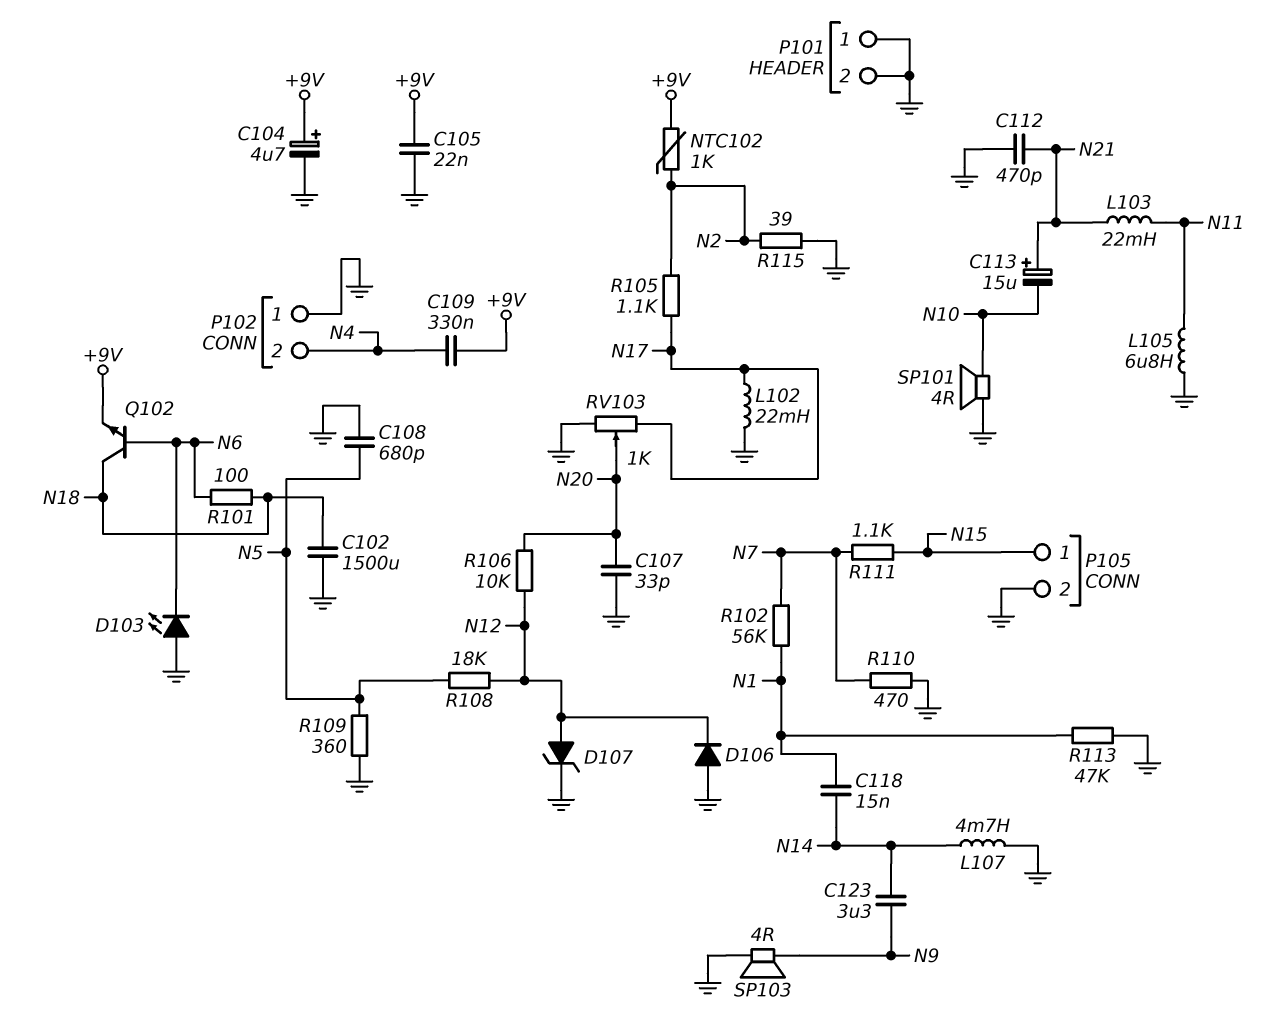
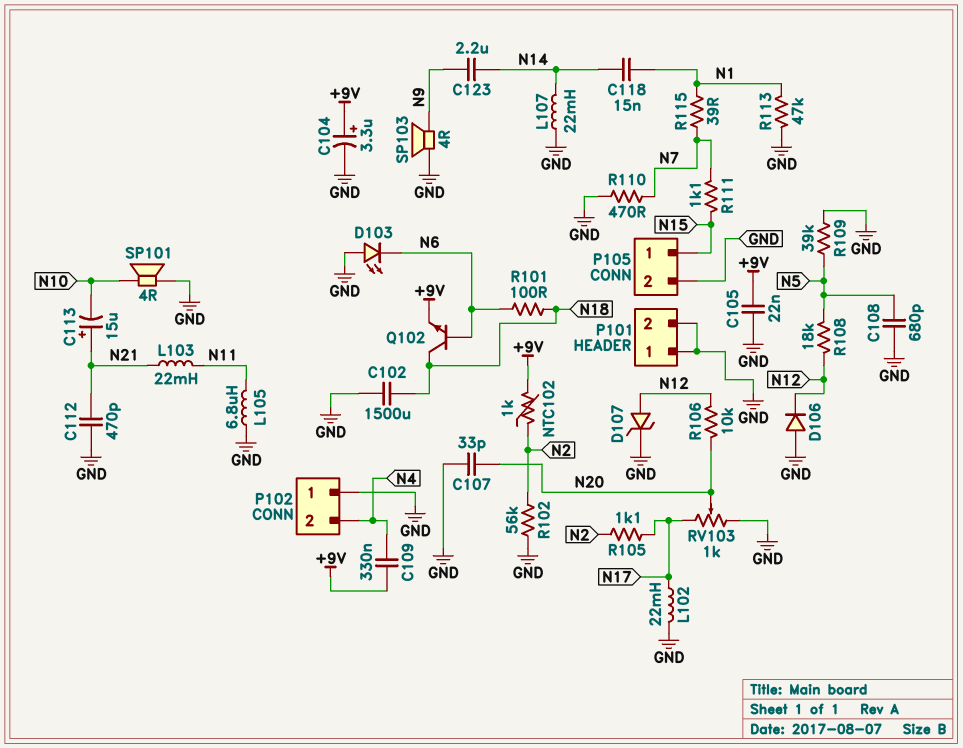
C104: 4.7uF (plus +9V, minus GND) -> 3.3uF (plus +9V, minus GND)
C123: 3.3uF (N9, N14) -> 2.2uF (N9, N14)
L107: 4.7mH (GND, N14) -> 22mH (GND, N14)
R102: 56k (N1, N7) -> 56k (GND, N2)
R109: 360 (GND, N5) -> 39k (GND, N5)
R115: 39 (GND, N2) -> 39 (N1, N7)

